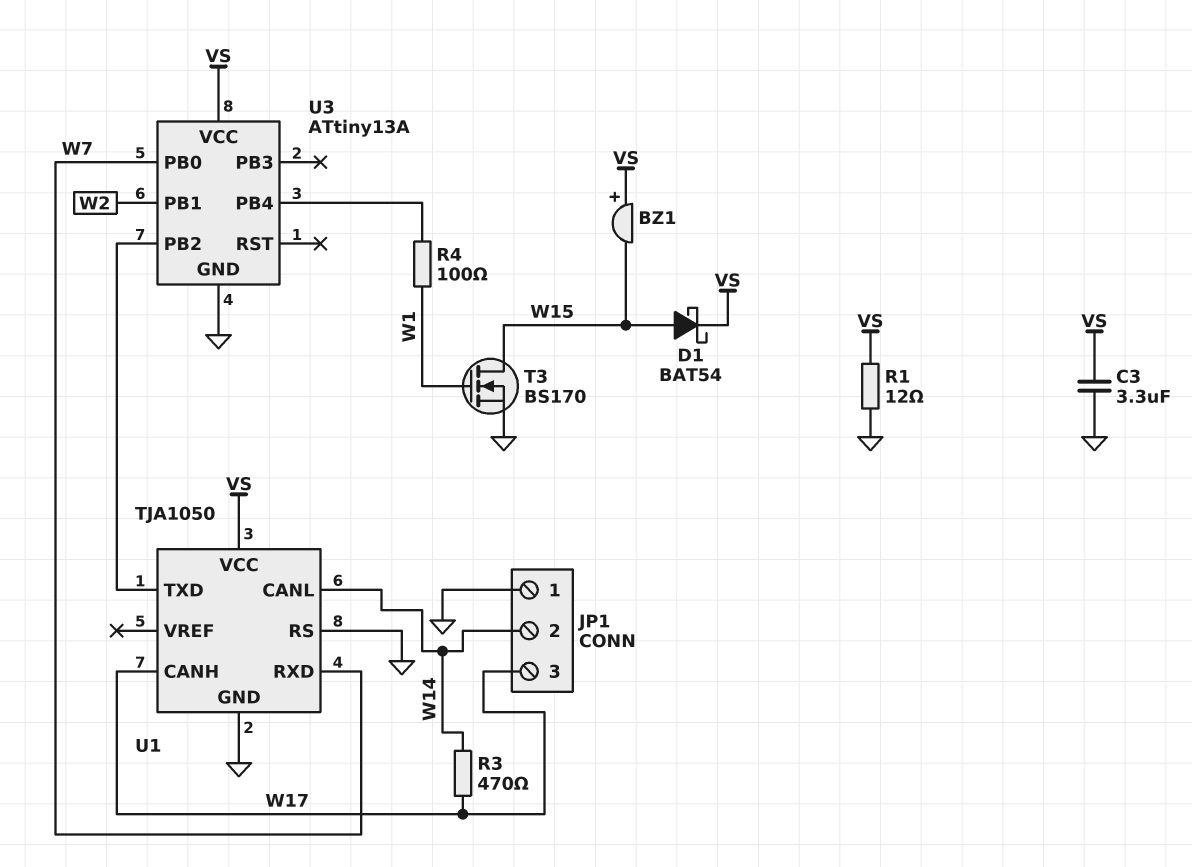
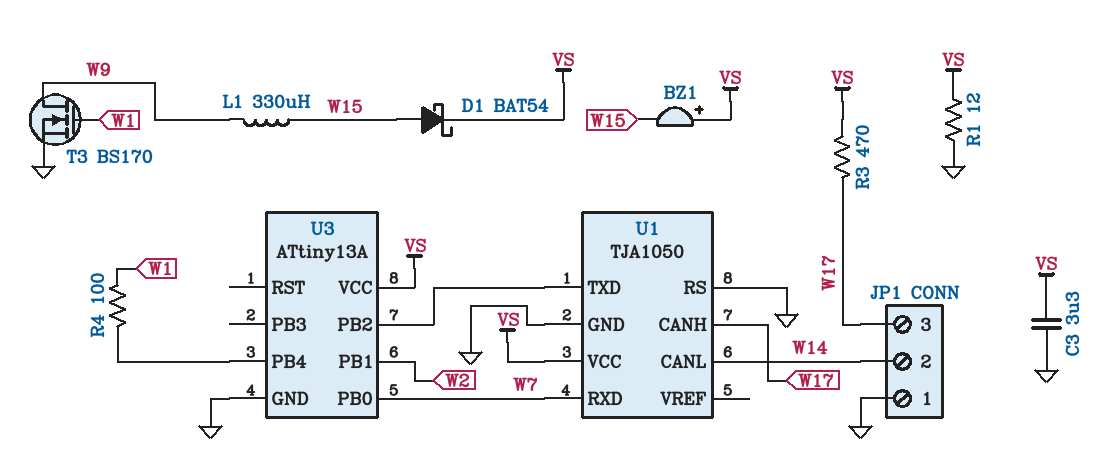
L1: none -> 330uH (W9, W15)
R3: 470 (W14, W17) -> 470 (VS, W17)
T3: NMOS BS170 (G W1, D W15, S GND) -> NMOS BS170 (G W1, D W9, S GND)

